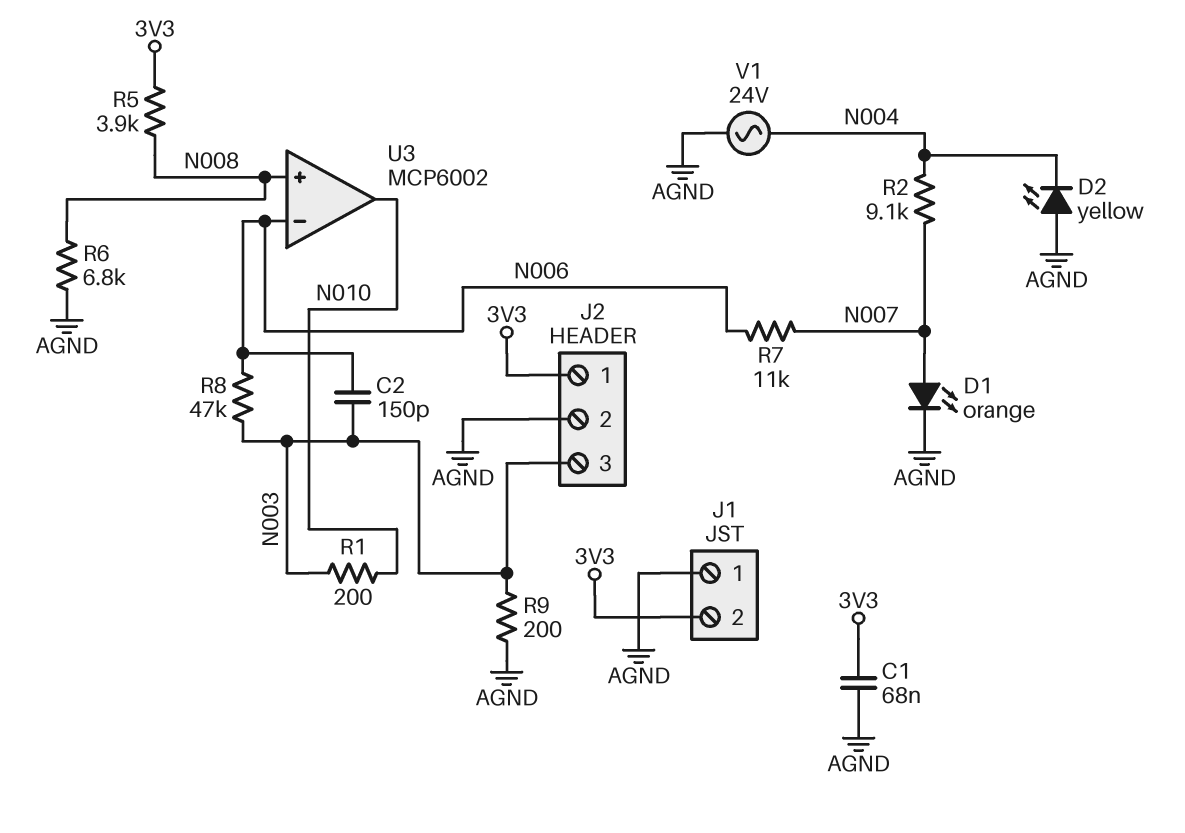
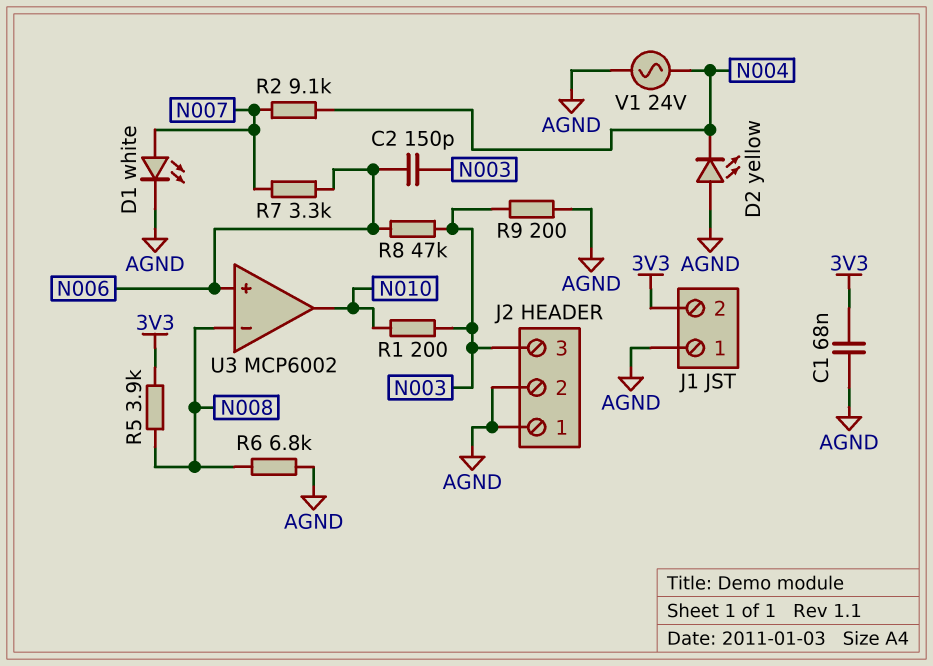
D1: LED orange (A N007, K AGND) -> LED white (A N007, K AGND)
J2 pin 1: 3V3 -> AGND
R7: 11k (N006, N007) -> 3.3k (N006, N007)
U3 pin in+: N008 -> N006
U3 pin in-: N006 -> N008

